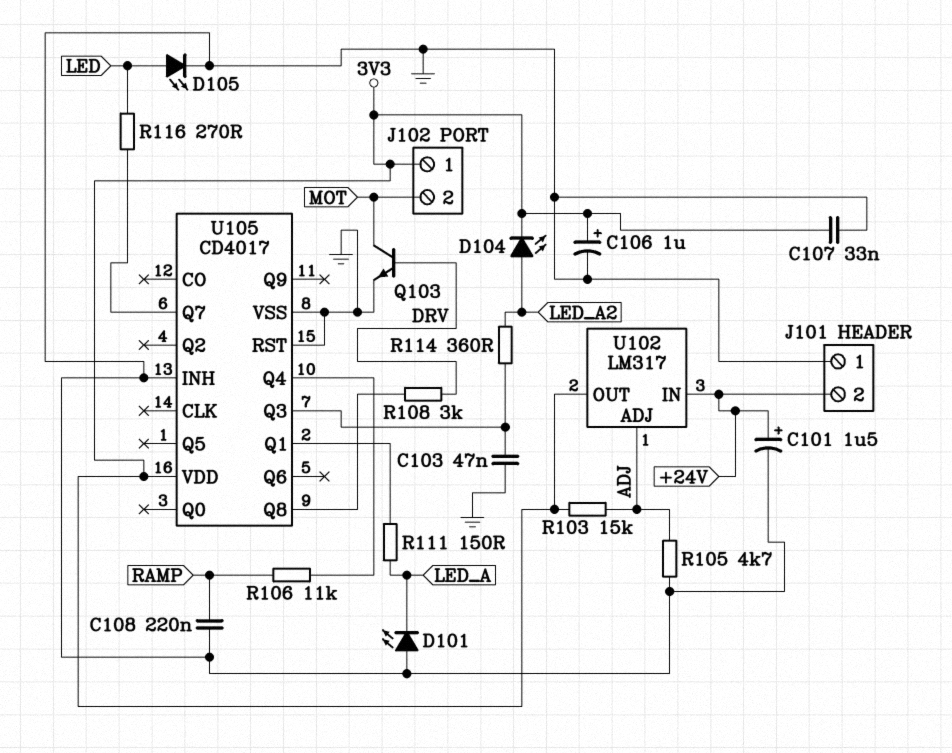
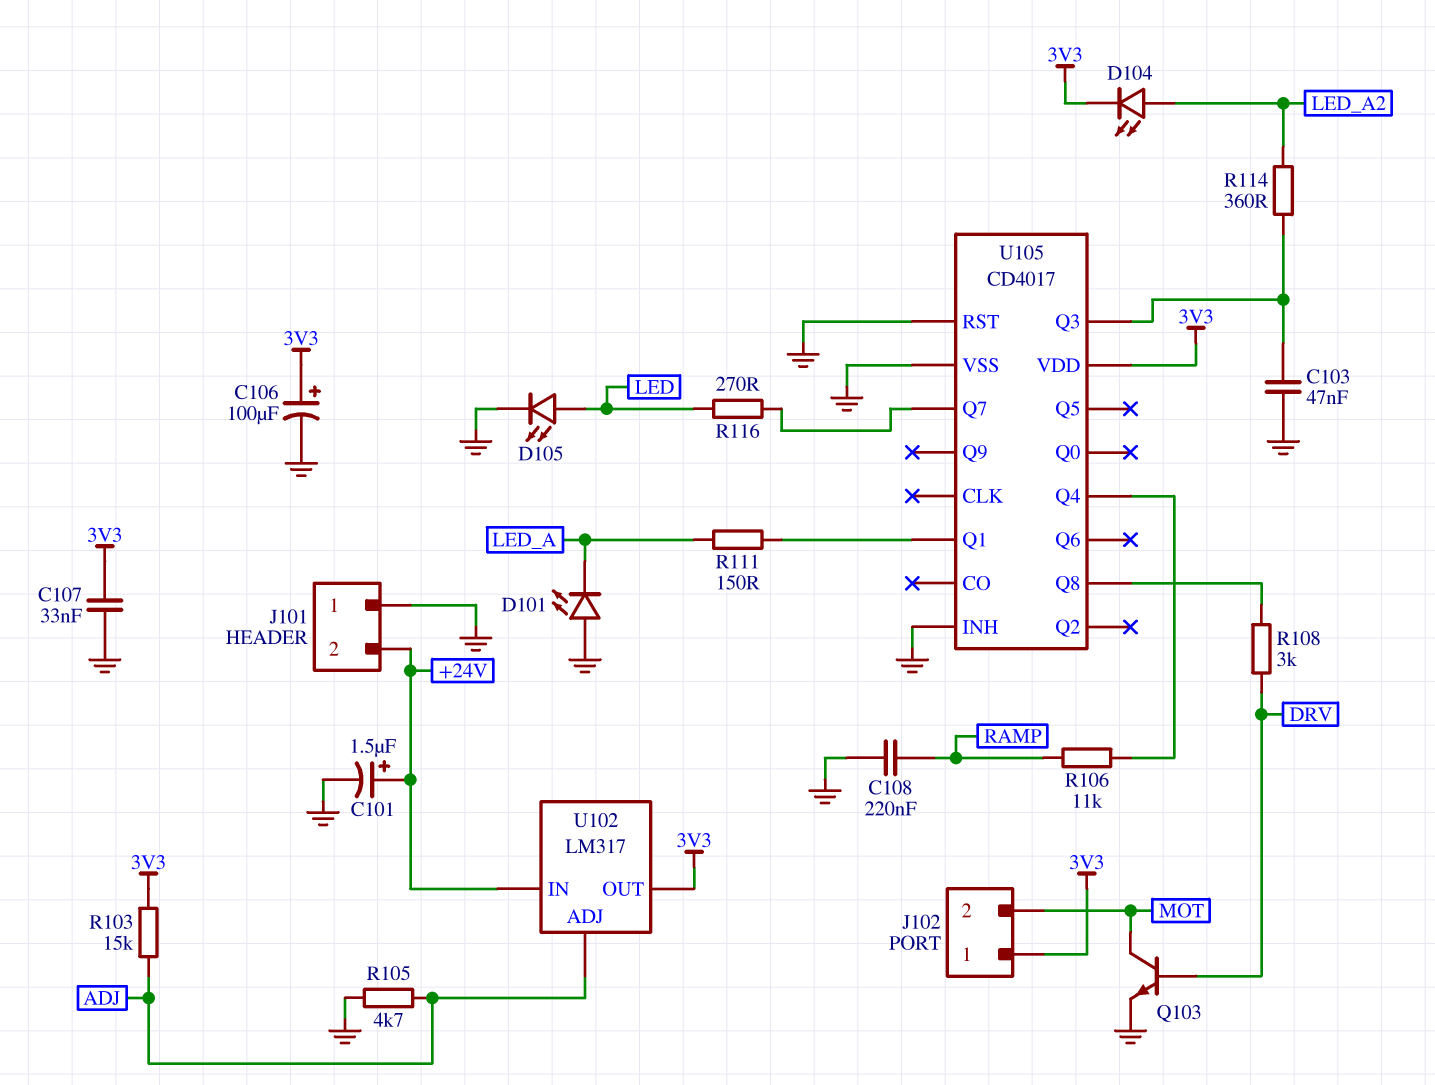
C106: 1uF (plus 3V3, minus GND) -> 100uF (plus 3V3, minus GND)

